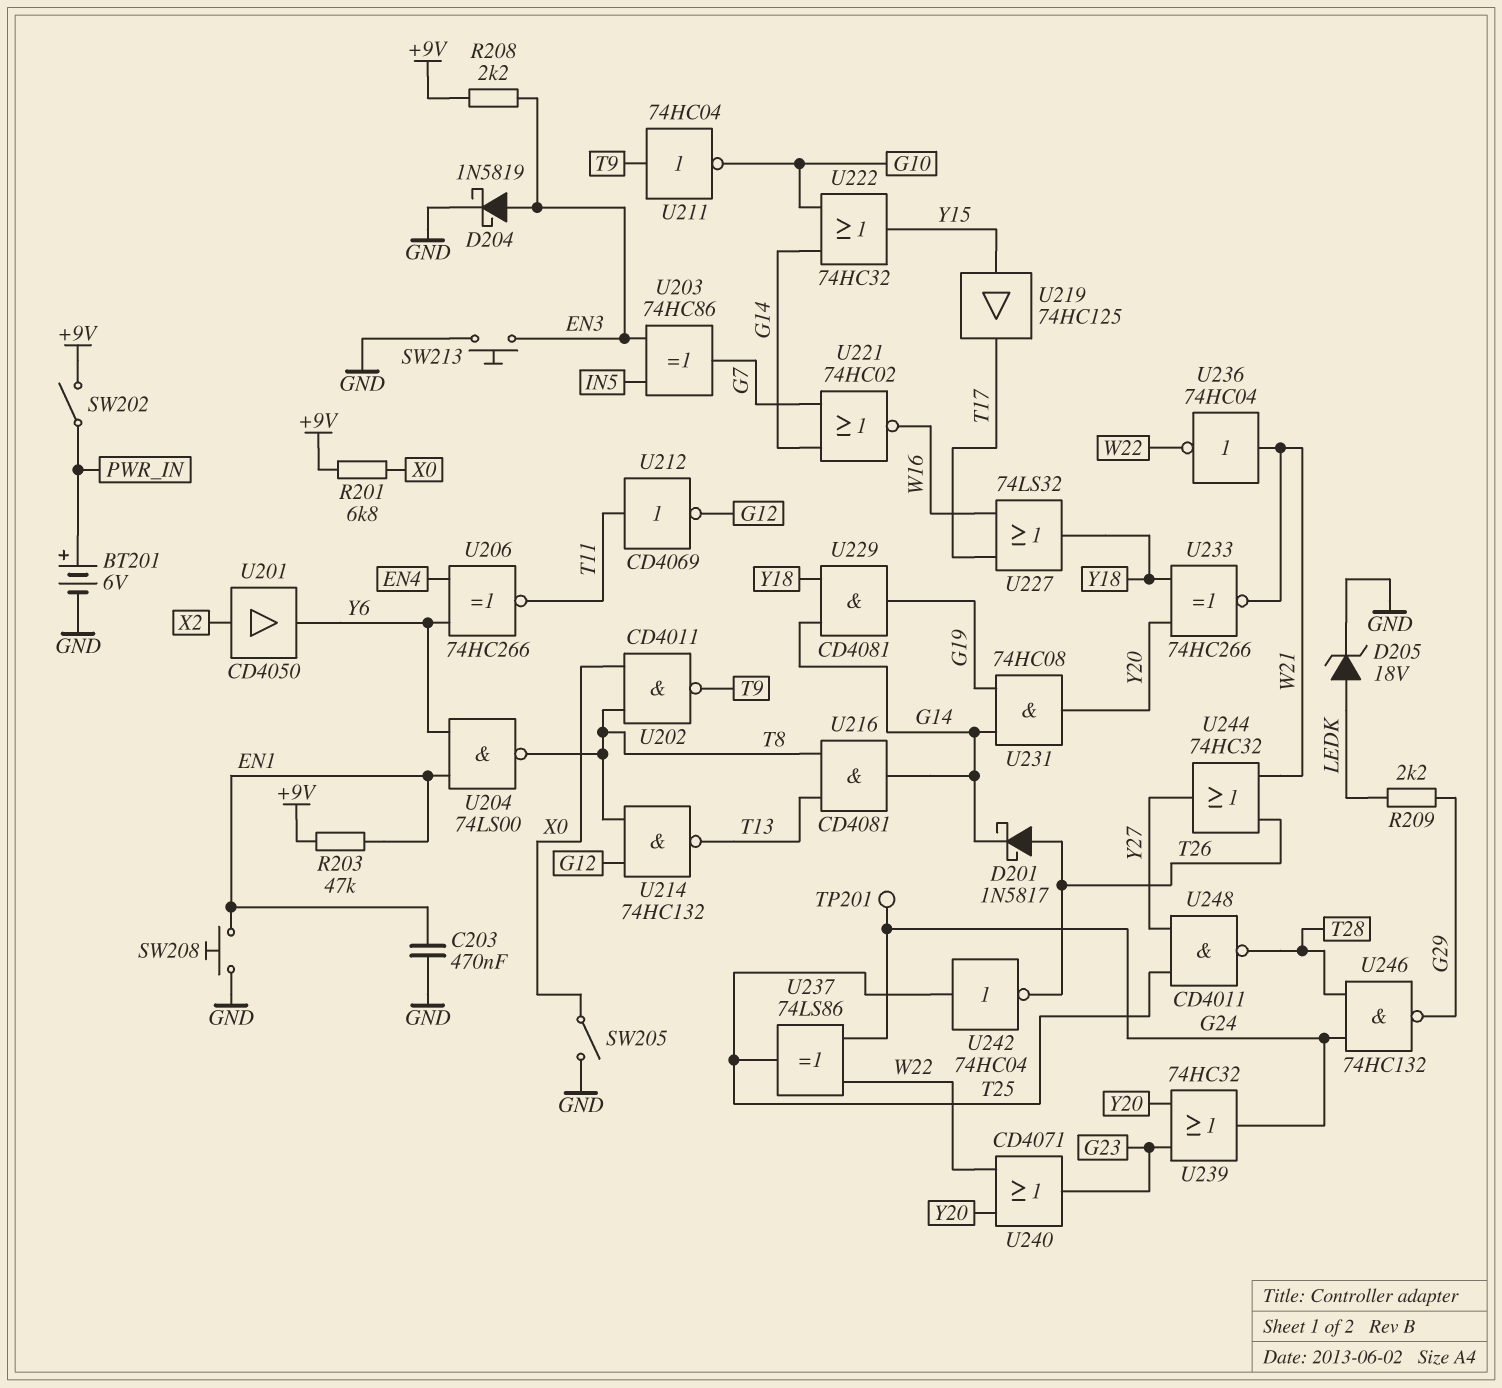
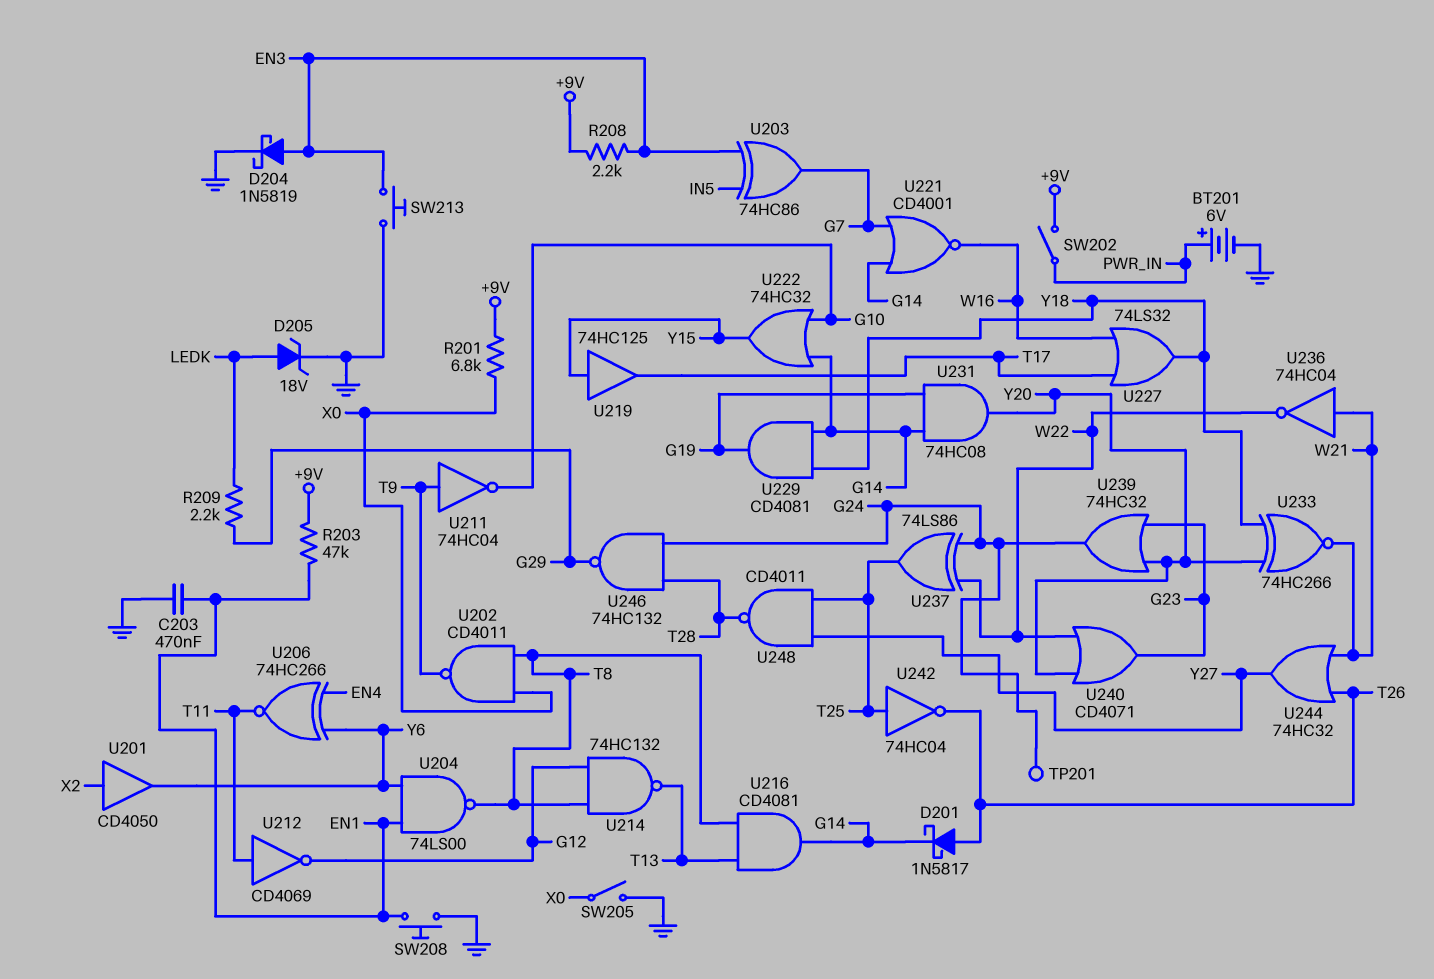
U221: NOR 74HC02 (in G7, in G14, out W16) -> NOR CD4001 (in G7, in G14, out W16)

